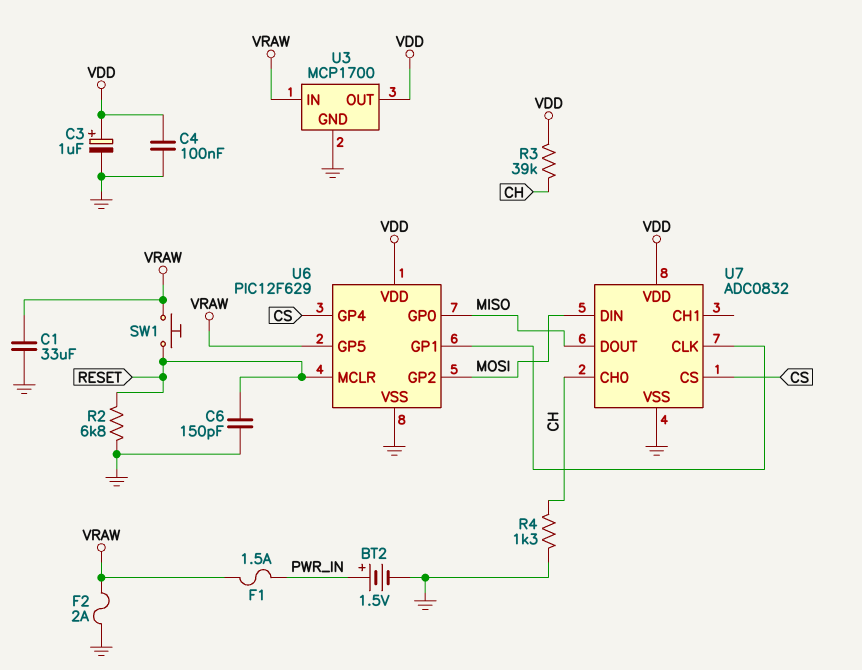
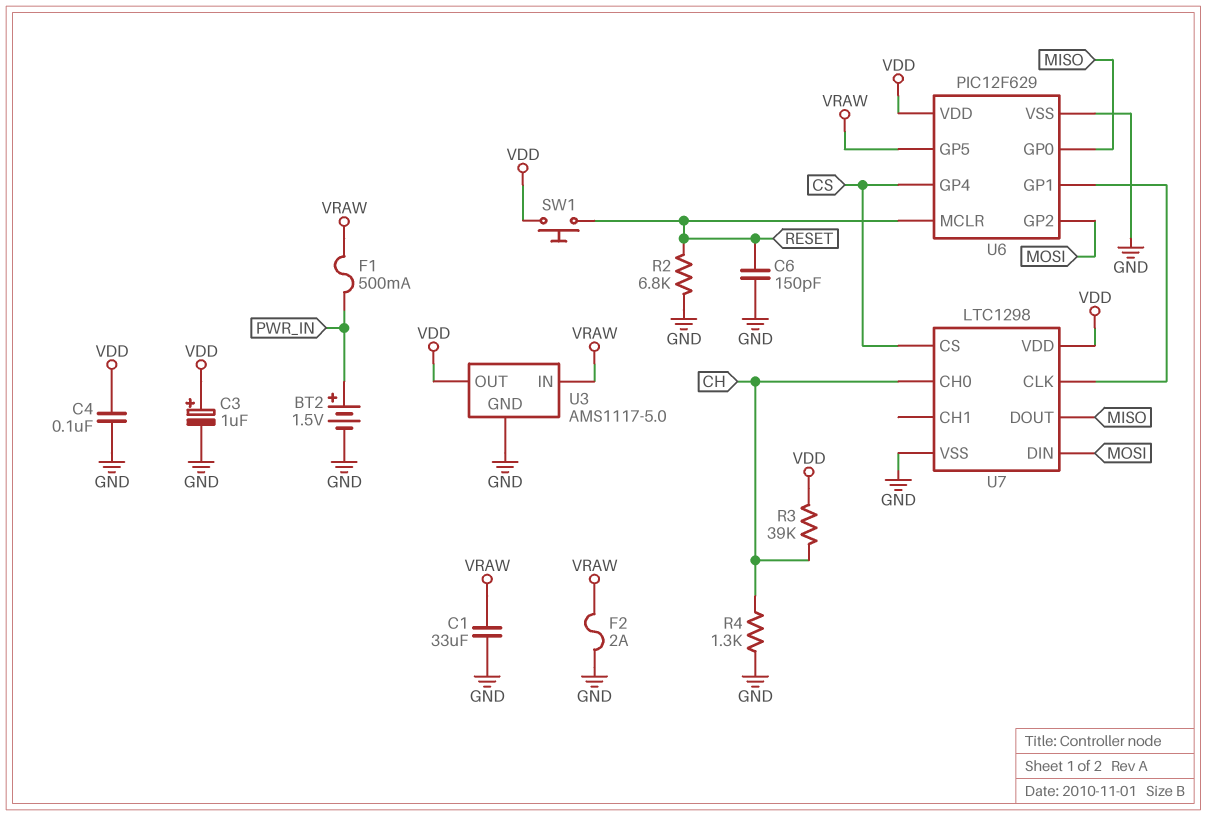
F1: 1.5A (PWR_IN, VRAW) -> 500mA (PWR_IN, VRAW)
SW1: button (RESET, VRAW) -> button (RESET, VDD)
U3: MCP1700 -> AMS1117-5.0
U7: ADC0832 -> LTC1298

